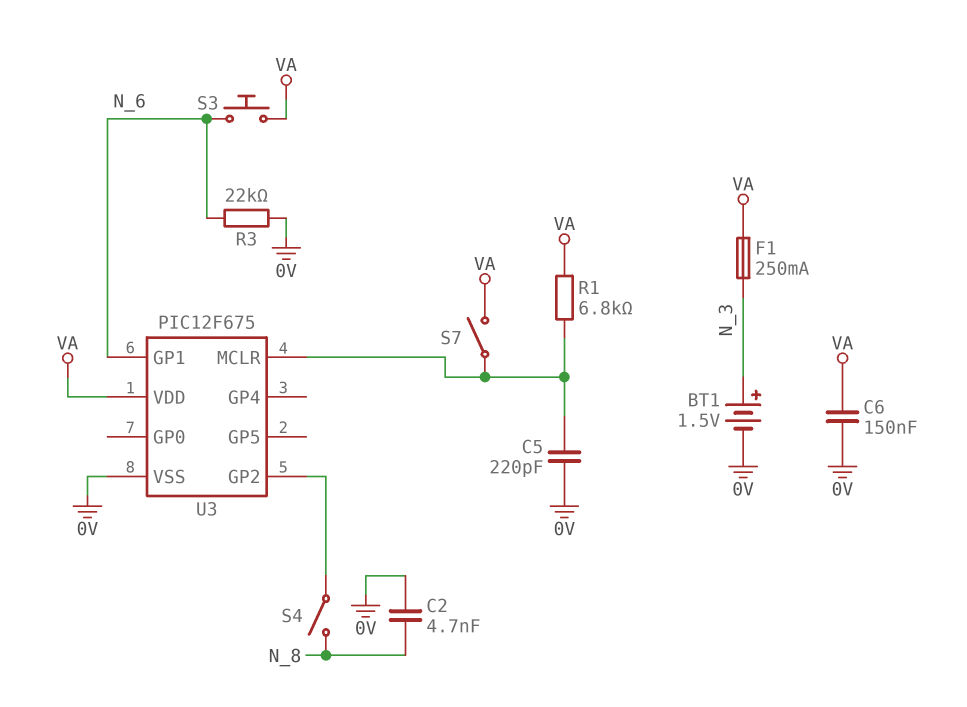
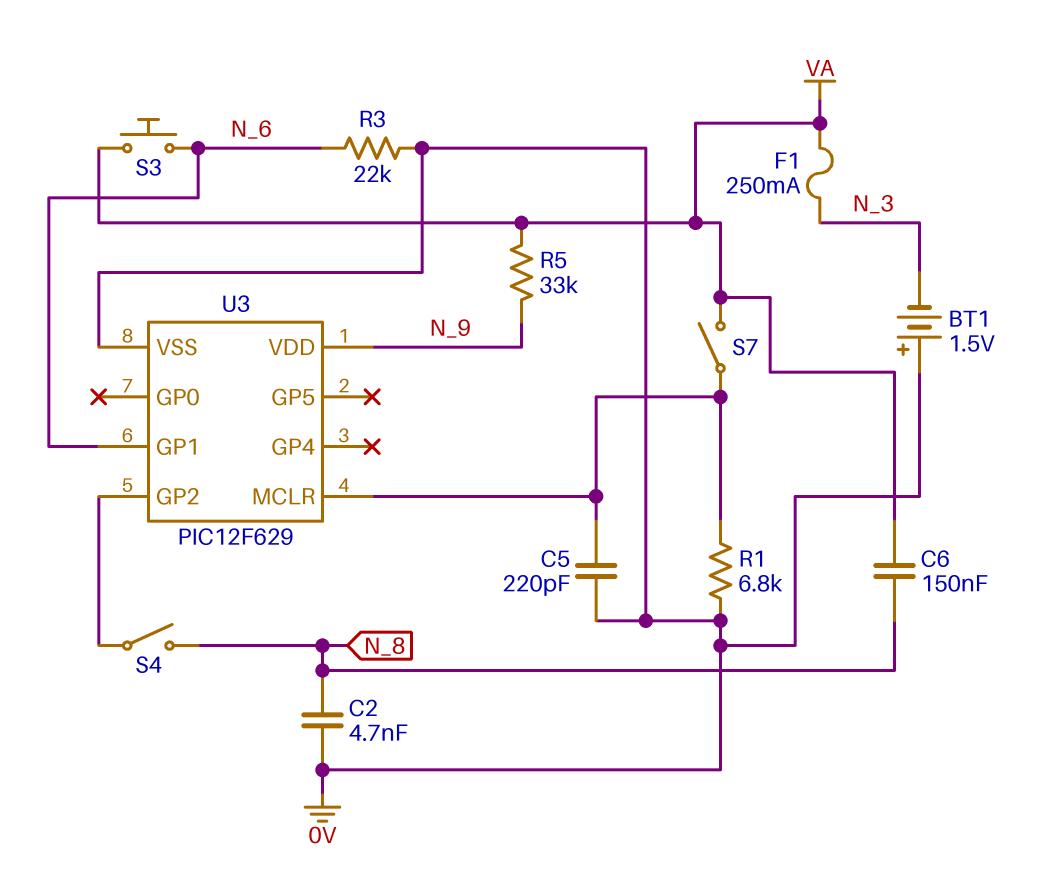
BT1: 1.5V (plus N_3, minus 0V) -> 1.5V (plus 0V, minus N_3)
C6: 150nF (0V, VA) -> 150nF (N_8, VA)
R1: 6.8k (U3/MCLR, VA) -> 6.8k (0V, U3/MCLR)
R5: none -> 33k (N_9, VA)
U3: PIC12F675 -> PIC12F629
U3 pin VDD: VA -> N_9

